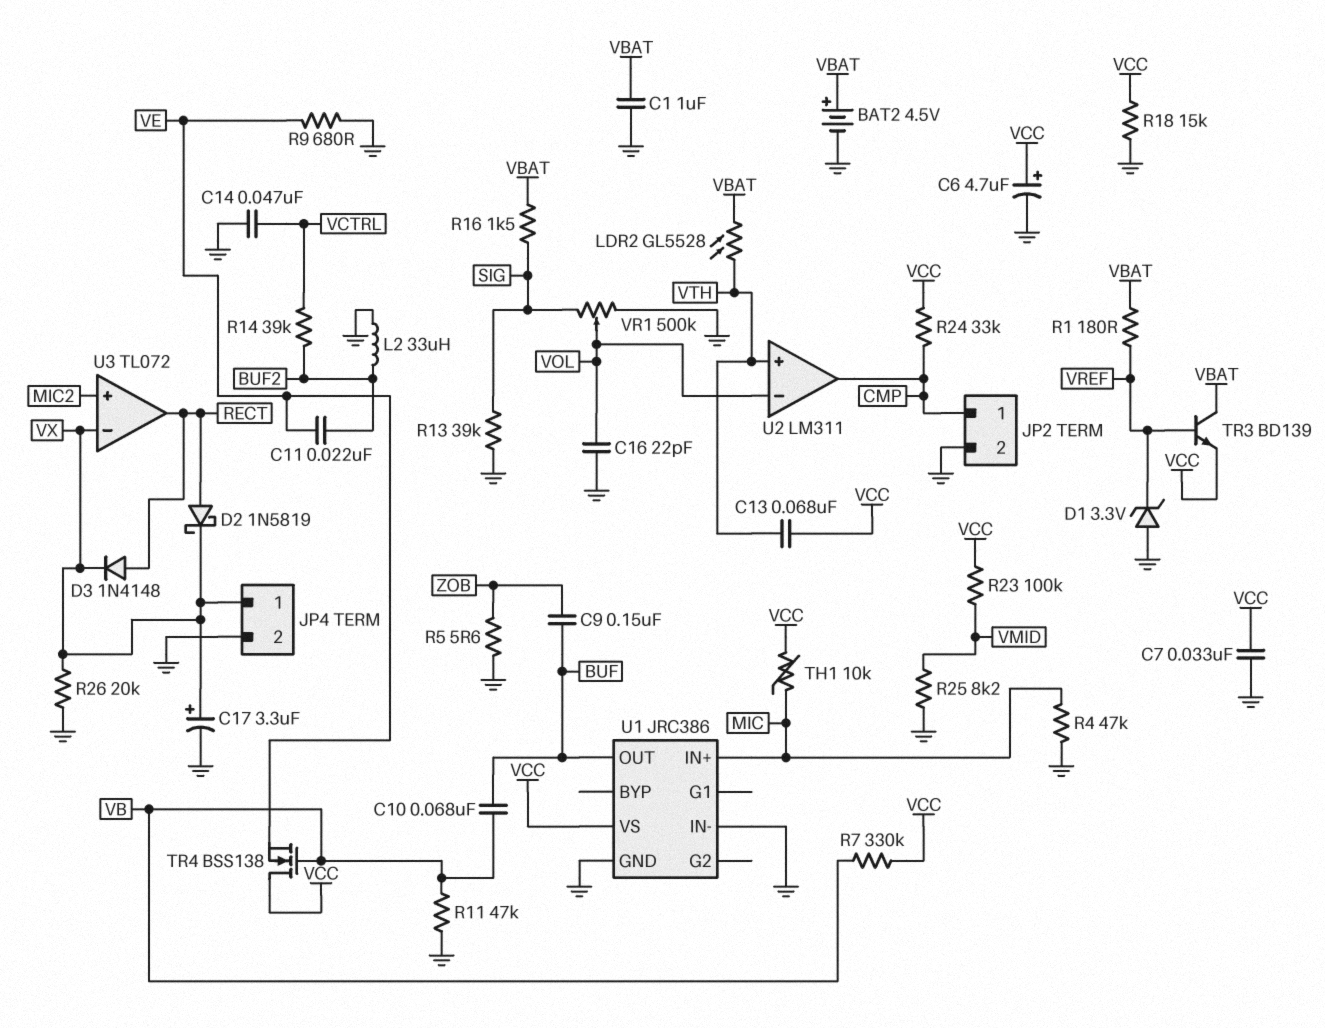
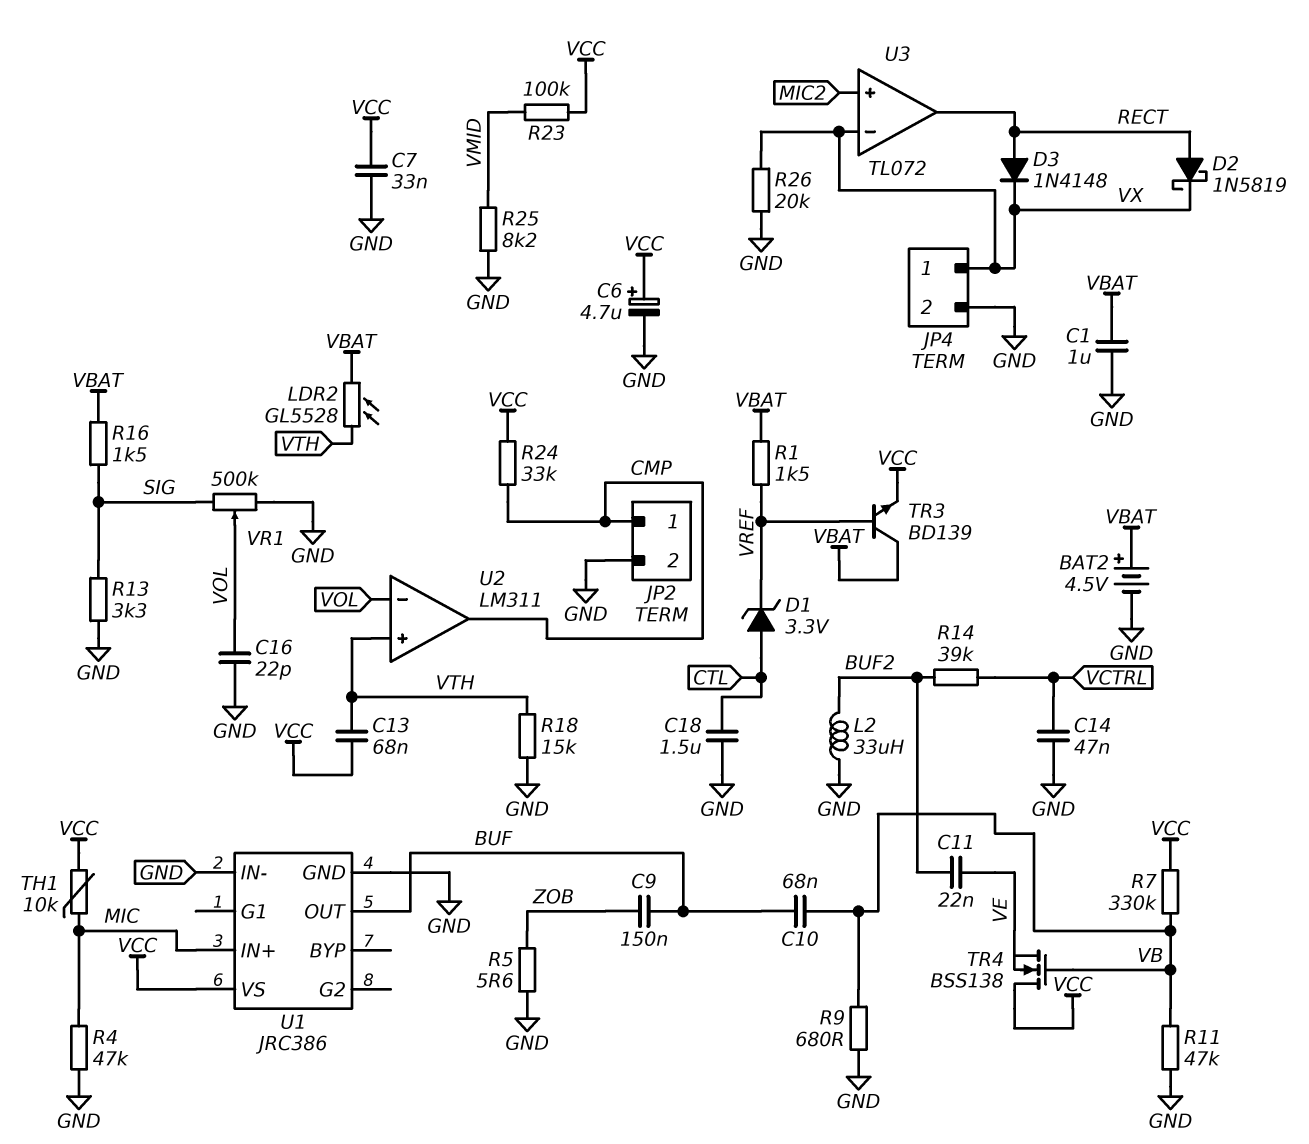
C17: 3.3uF (plus VX, minus GND) -> none
C18: none -> 1.5uF (CTL, GND)
D1: zener 3.3V (A GND, K VREF) -> zener 3.3V (A CTL, K VREF)
R1: 180 (VBAT, VREF) -> 1.5k (VBAT, VREF)
R9: 680 (GND, VE) -> 680 (GND, VB)
R13: 39k (GND, SIG) -> 3.3k (GND, SIG)
R18: 15k (GND, VCC) -> 15k (GND, VTH)

